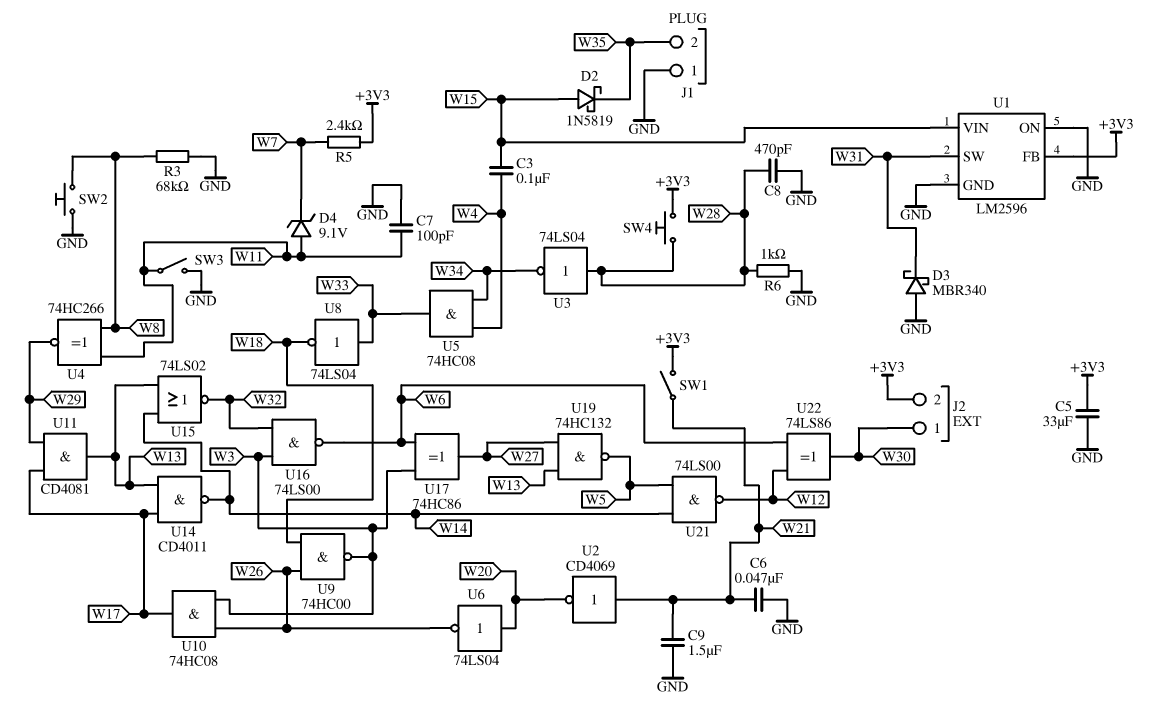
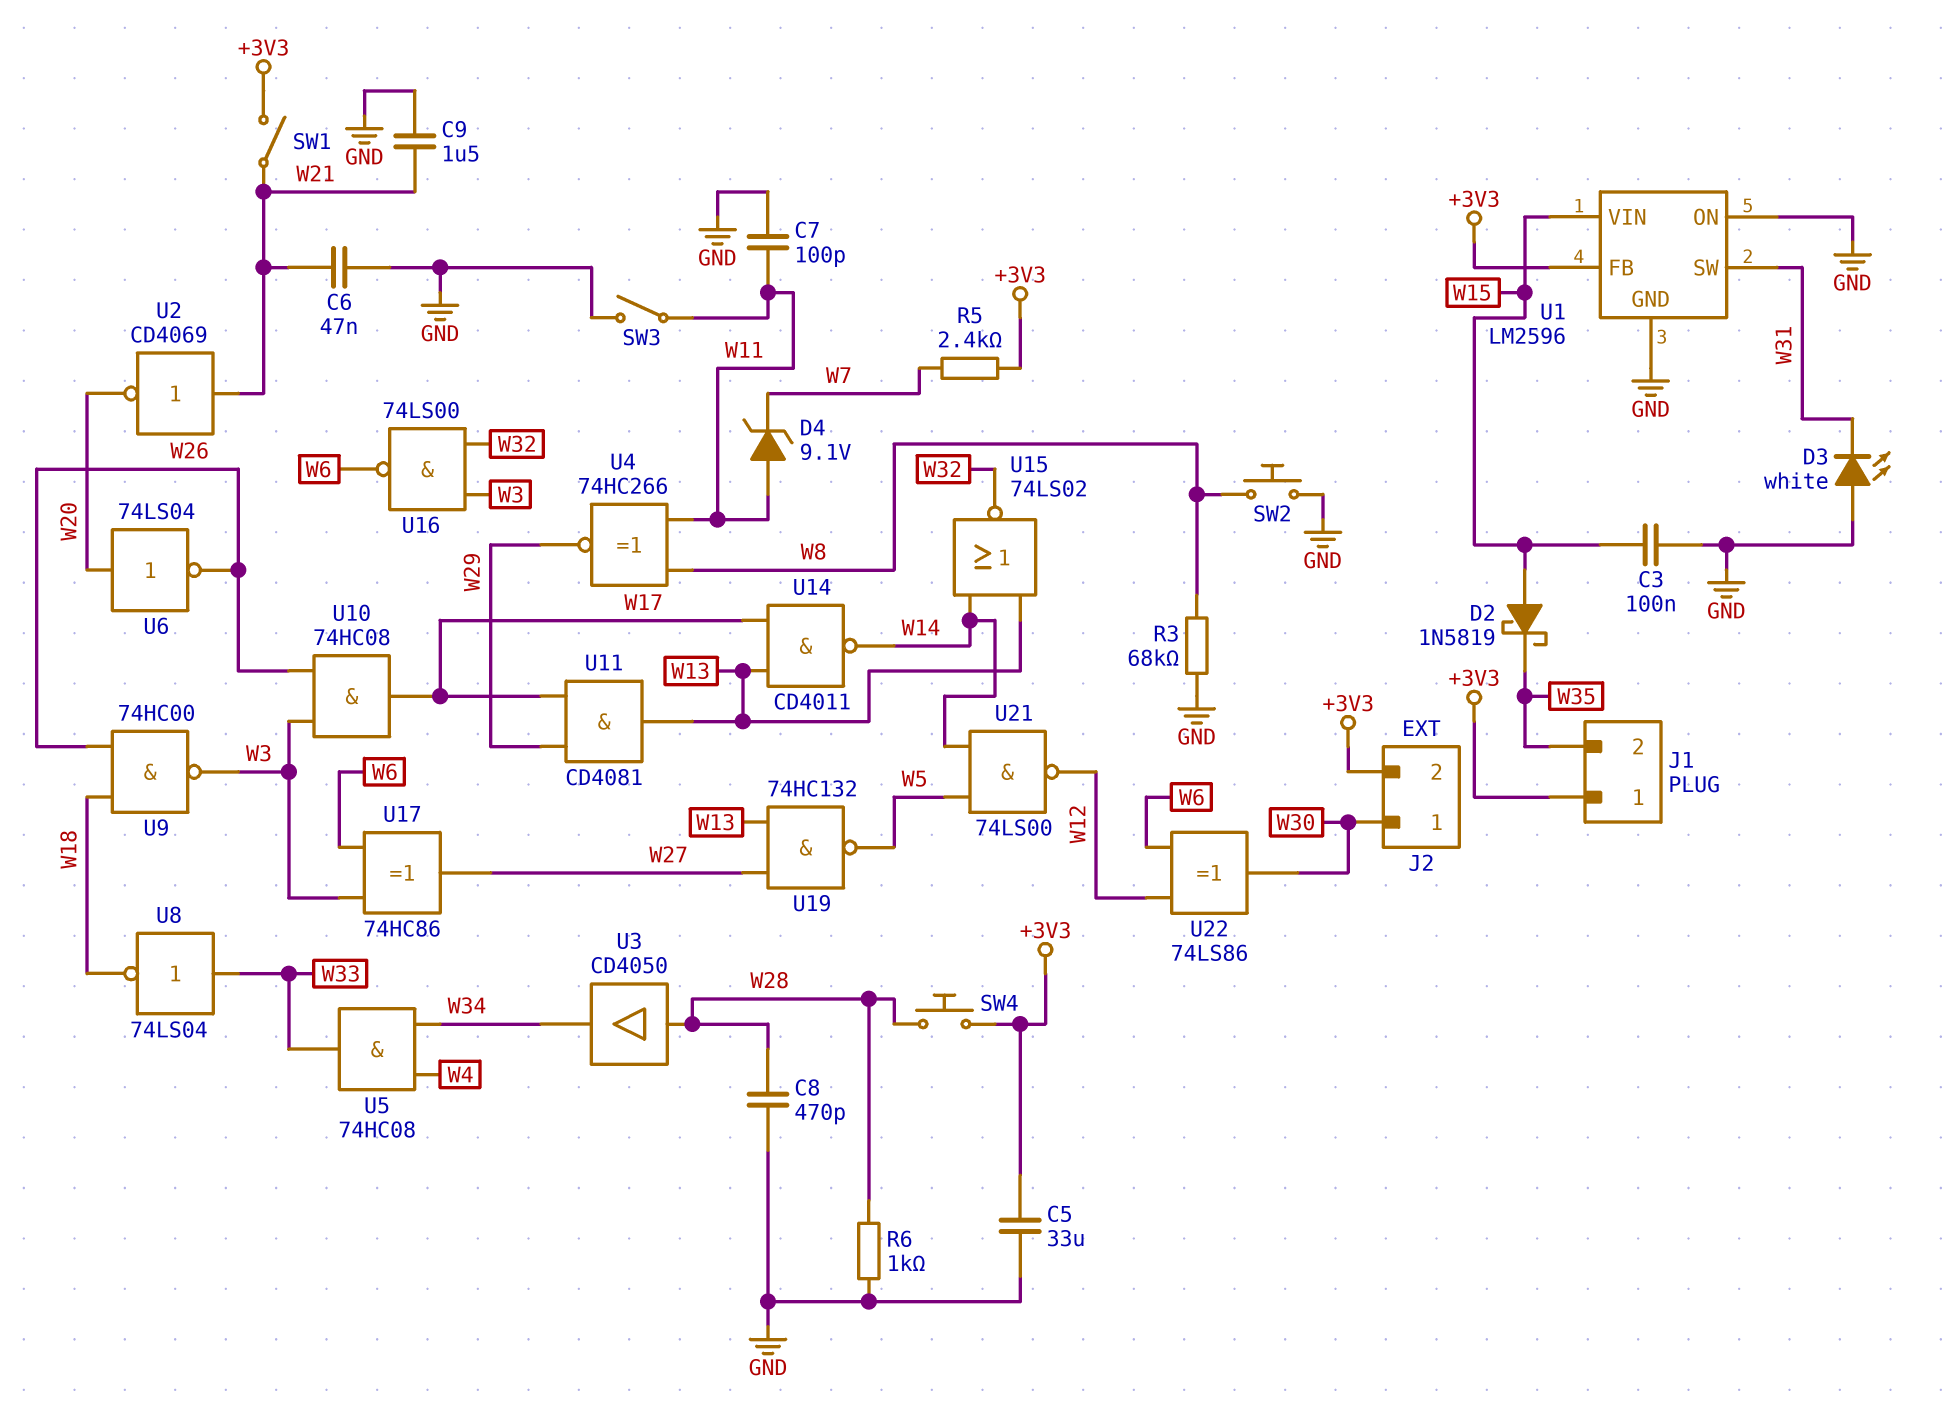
C3: 100nF (W4, W15) -> 100nF (GND, W15)
D3: schottky MBR340 (A GND, K W31) -> LED white (A GND, K W31)
J1 pin 1: GND -> +3V3
U3: NOT 74LS04 (in W28, out W34) -> buffer CD4050 (in W28, out W34)

